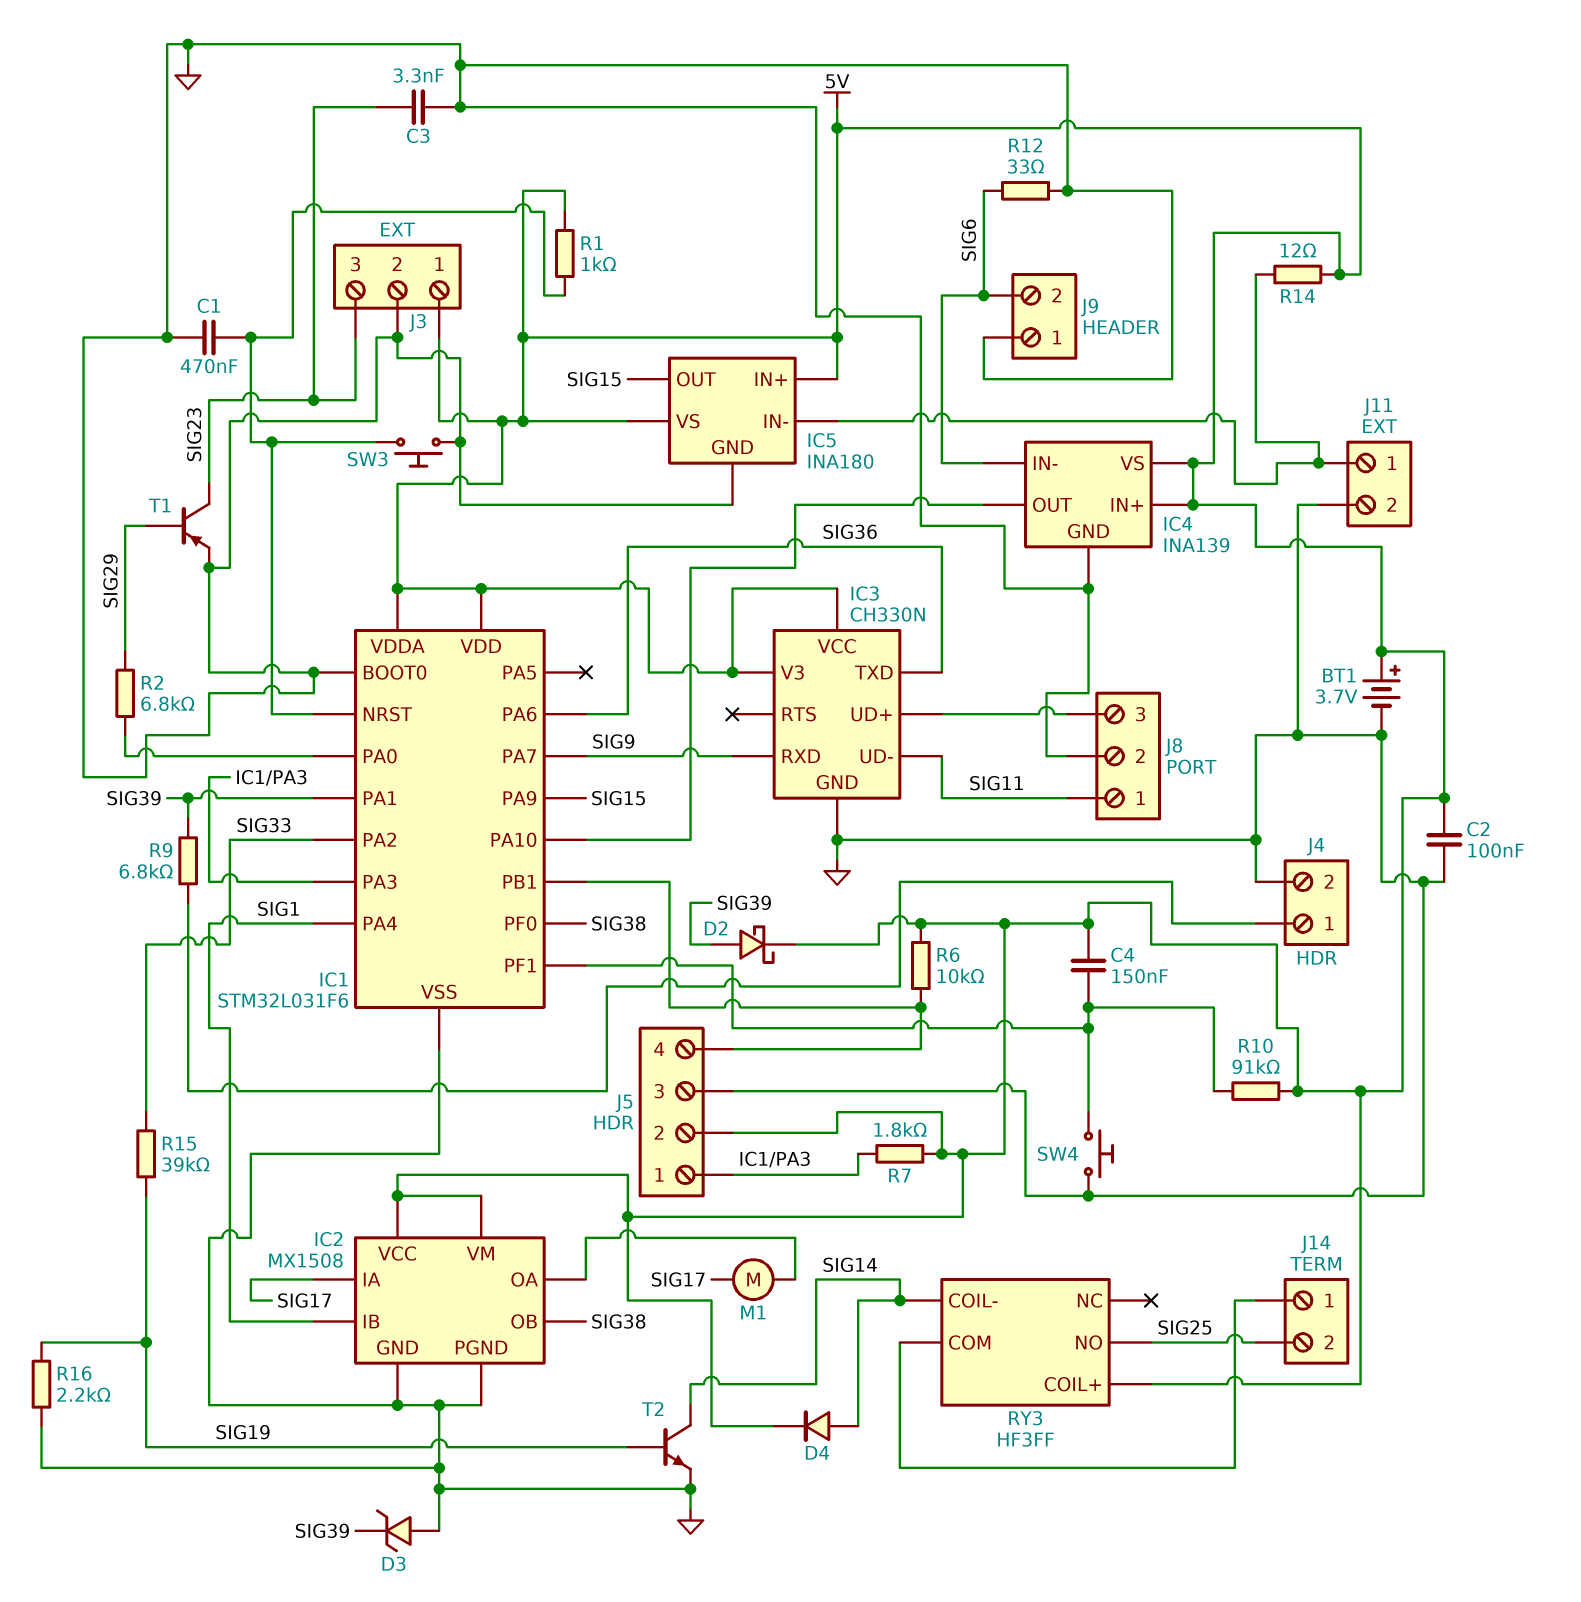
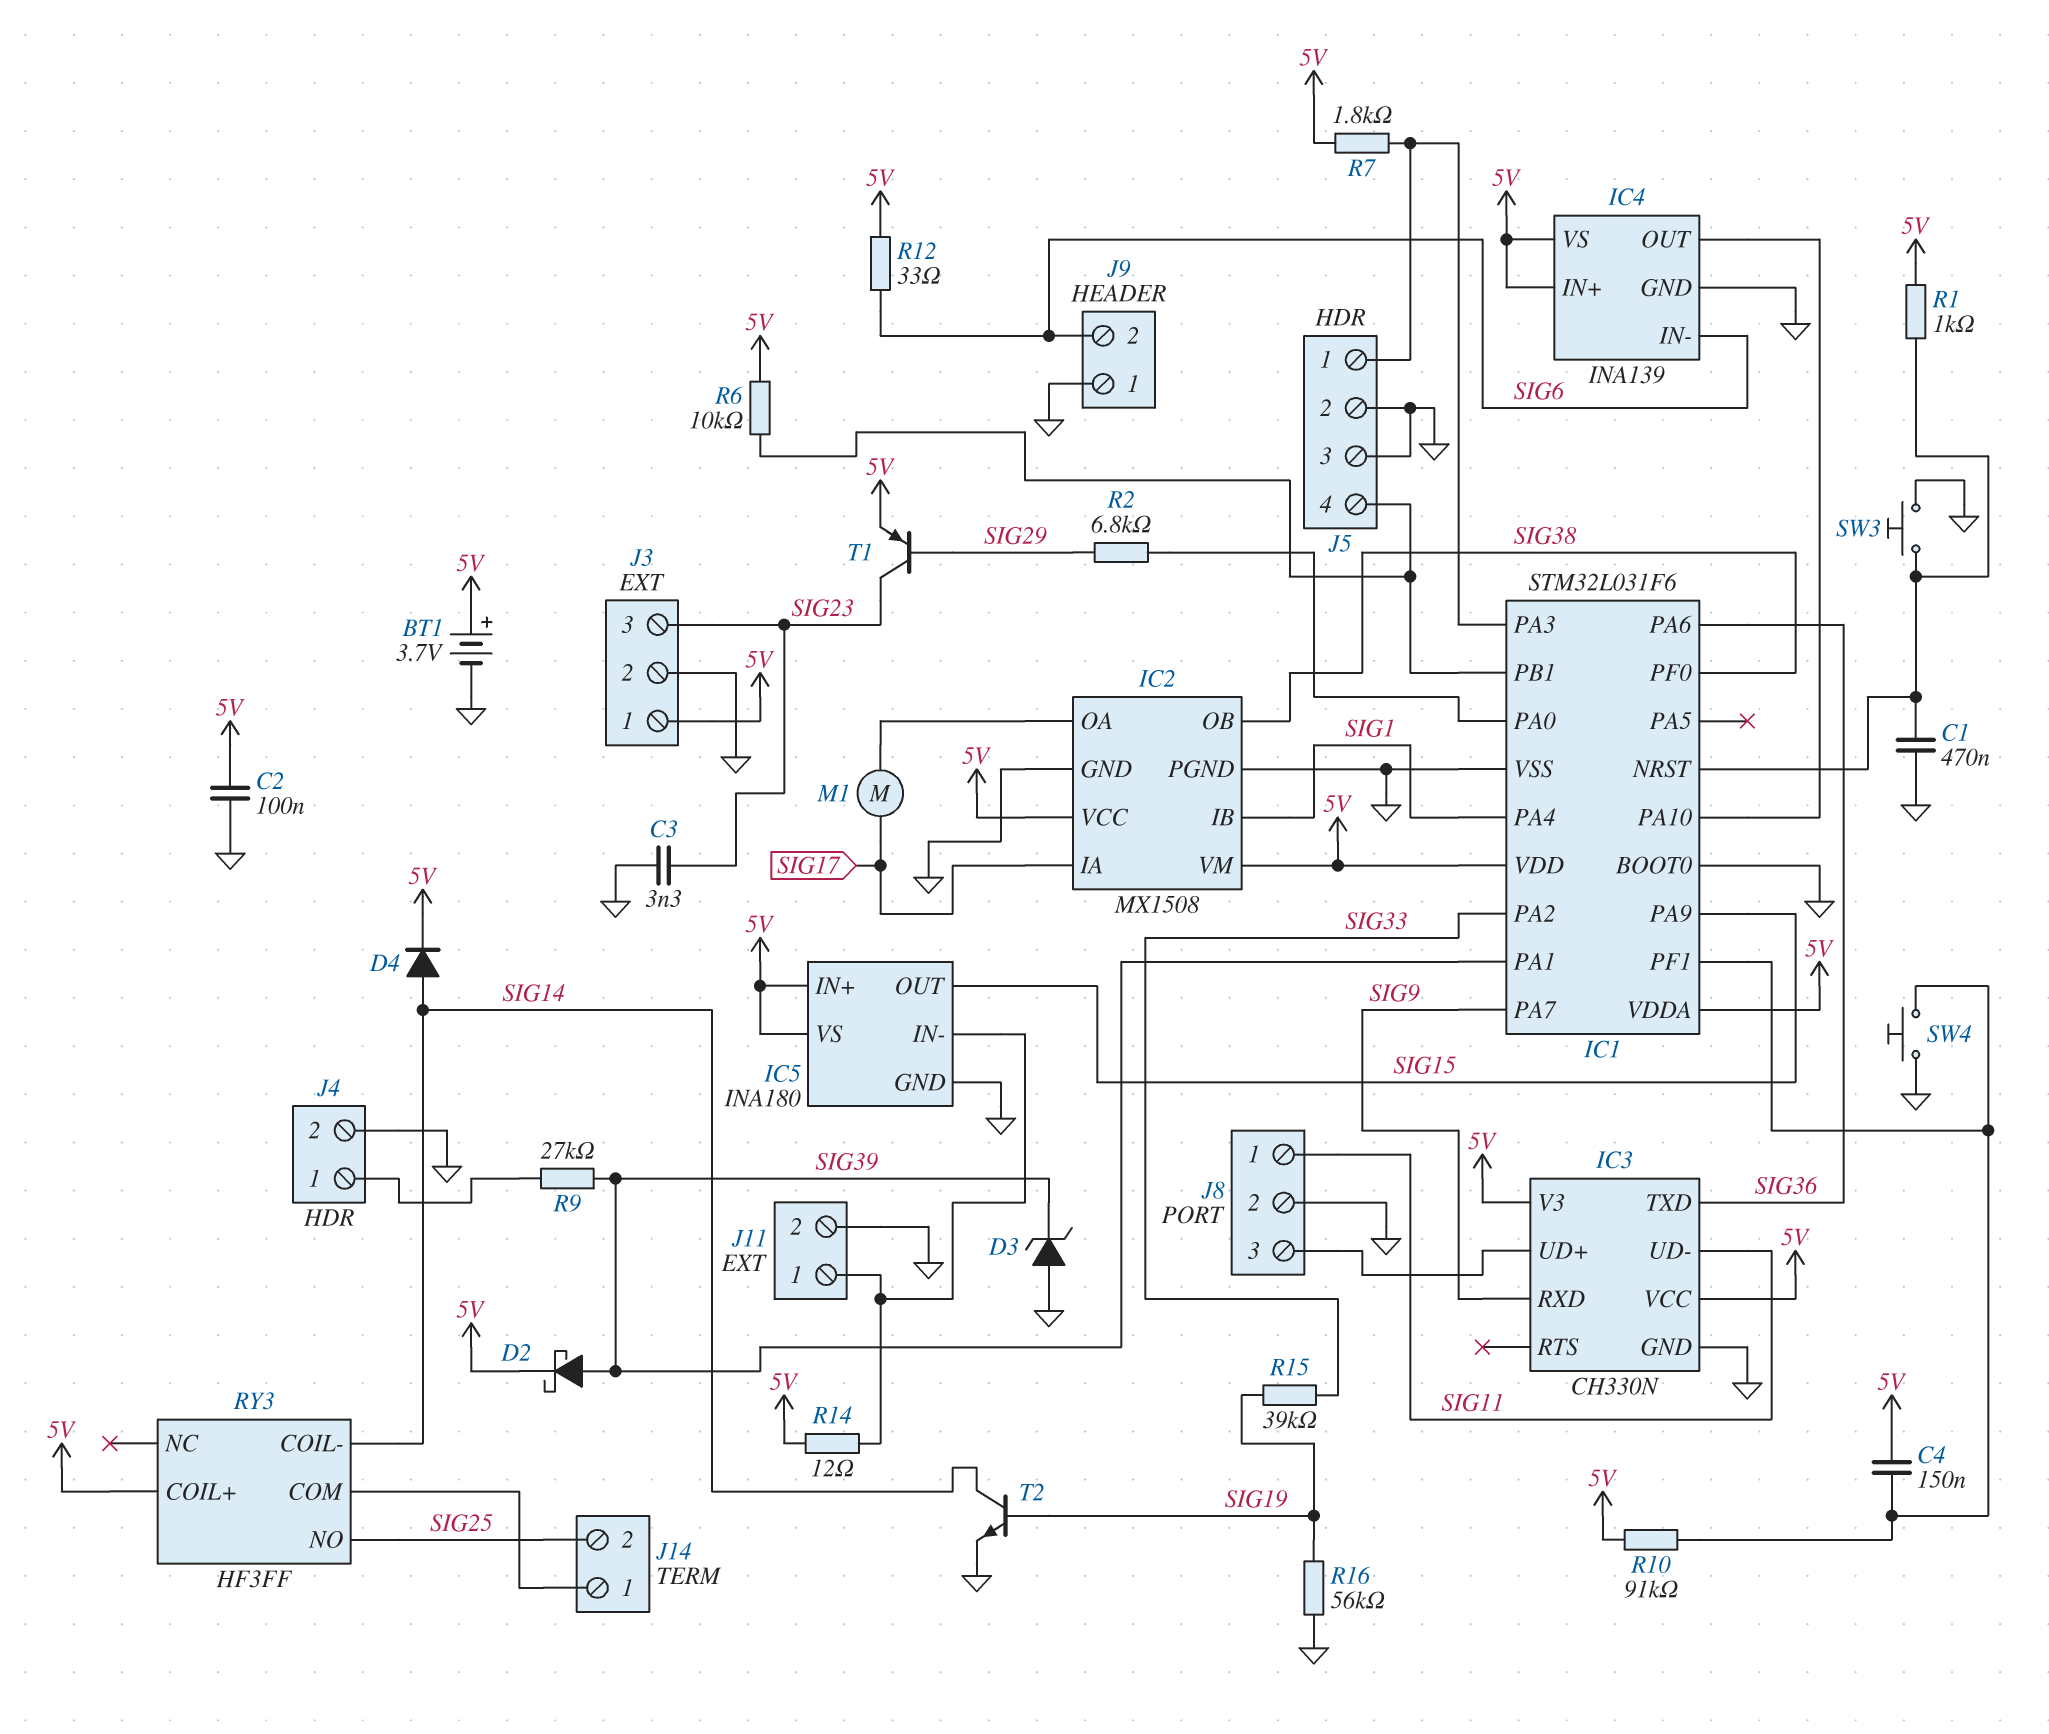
J5 pin 2: 5V -> GND
R9: 6.8k (J4/1, SIG39) -> 27k (J4/1, SIG39)
R12: 33 (GND, SIG6) -> 33 (5V, SIG6)
R16: 2.2k (GND, SIG19) -> 56k (GND, SIG19)
T1: PNP (B SIG29, C SIG23, E GND) -> PNP (B SIG29, C SIG23, E 5V)

